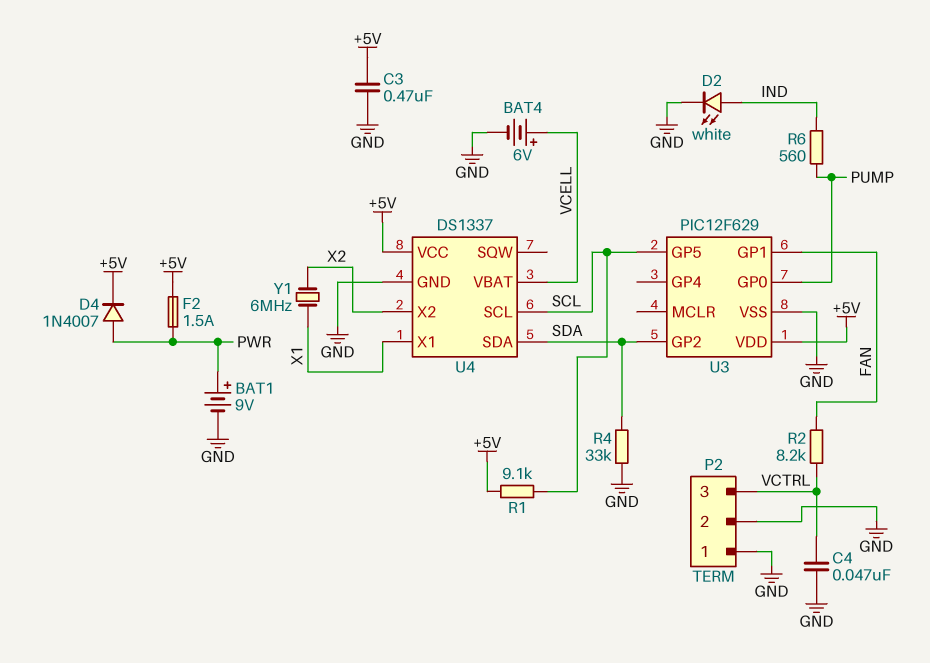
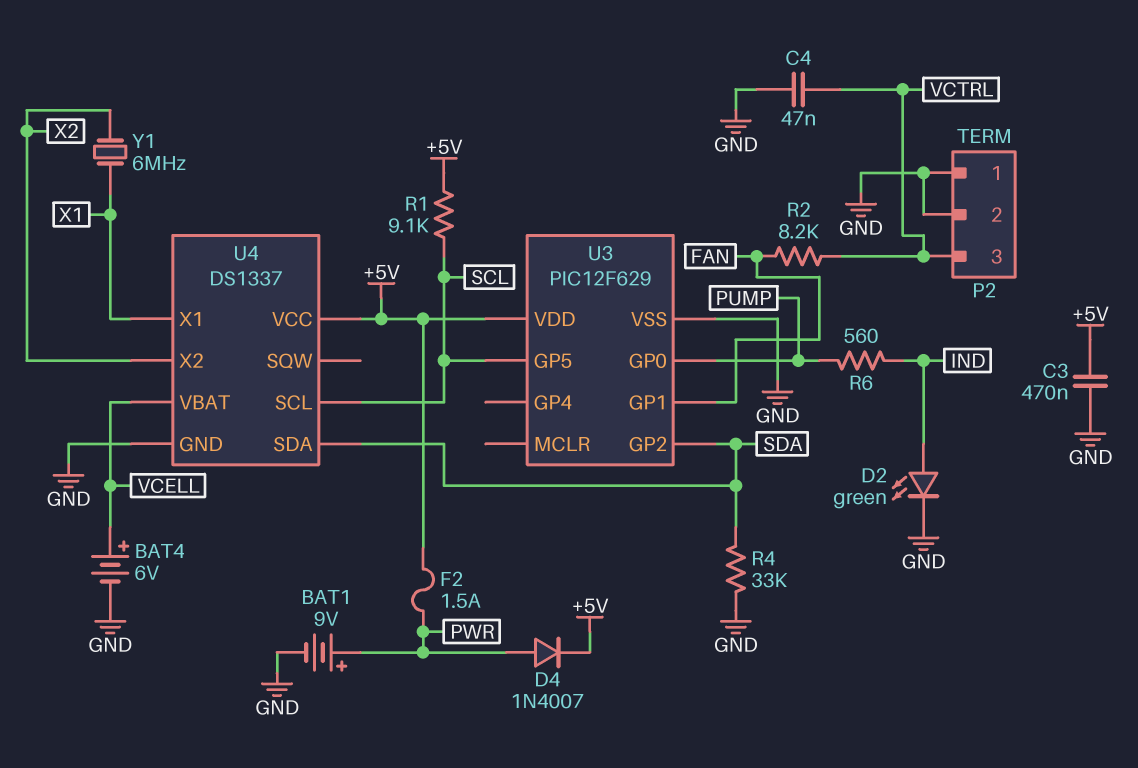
D2: LED white (A IND, K GND) -> LED green (A IND, K GND)

